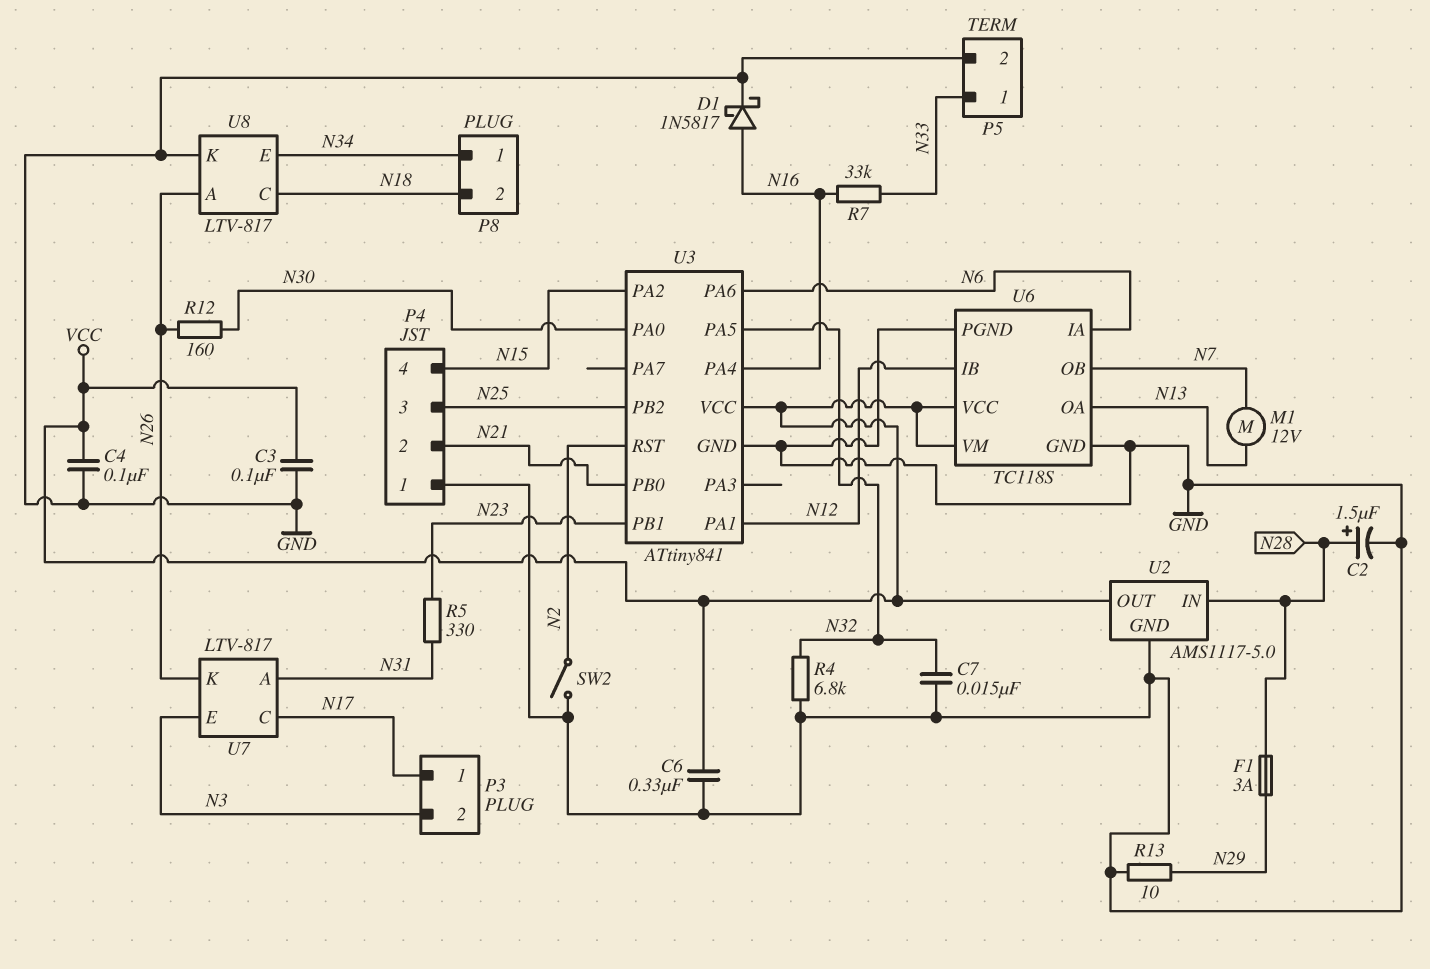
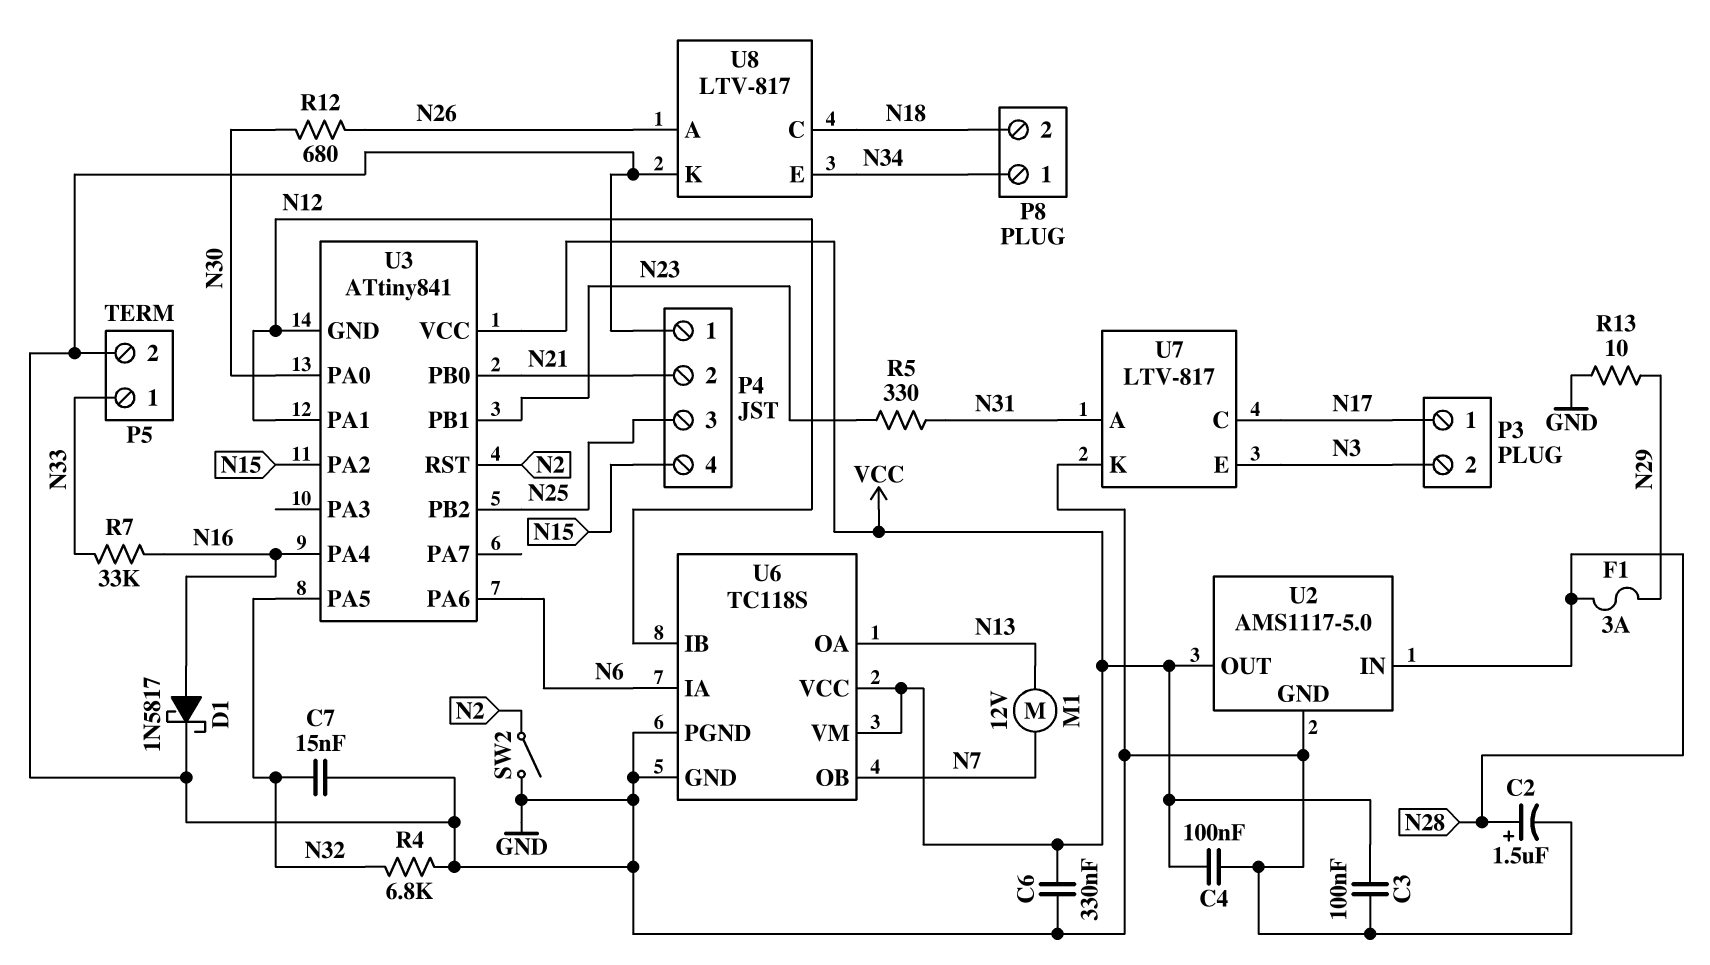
R12: 160 (N26, N30) -> 680 (N26, N30)
U3 pin GND: GND -> N12
U7 pin K: N26 -> GND

